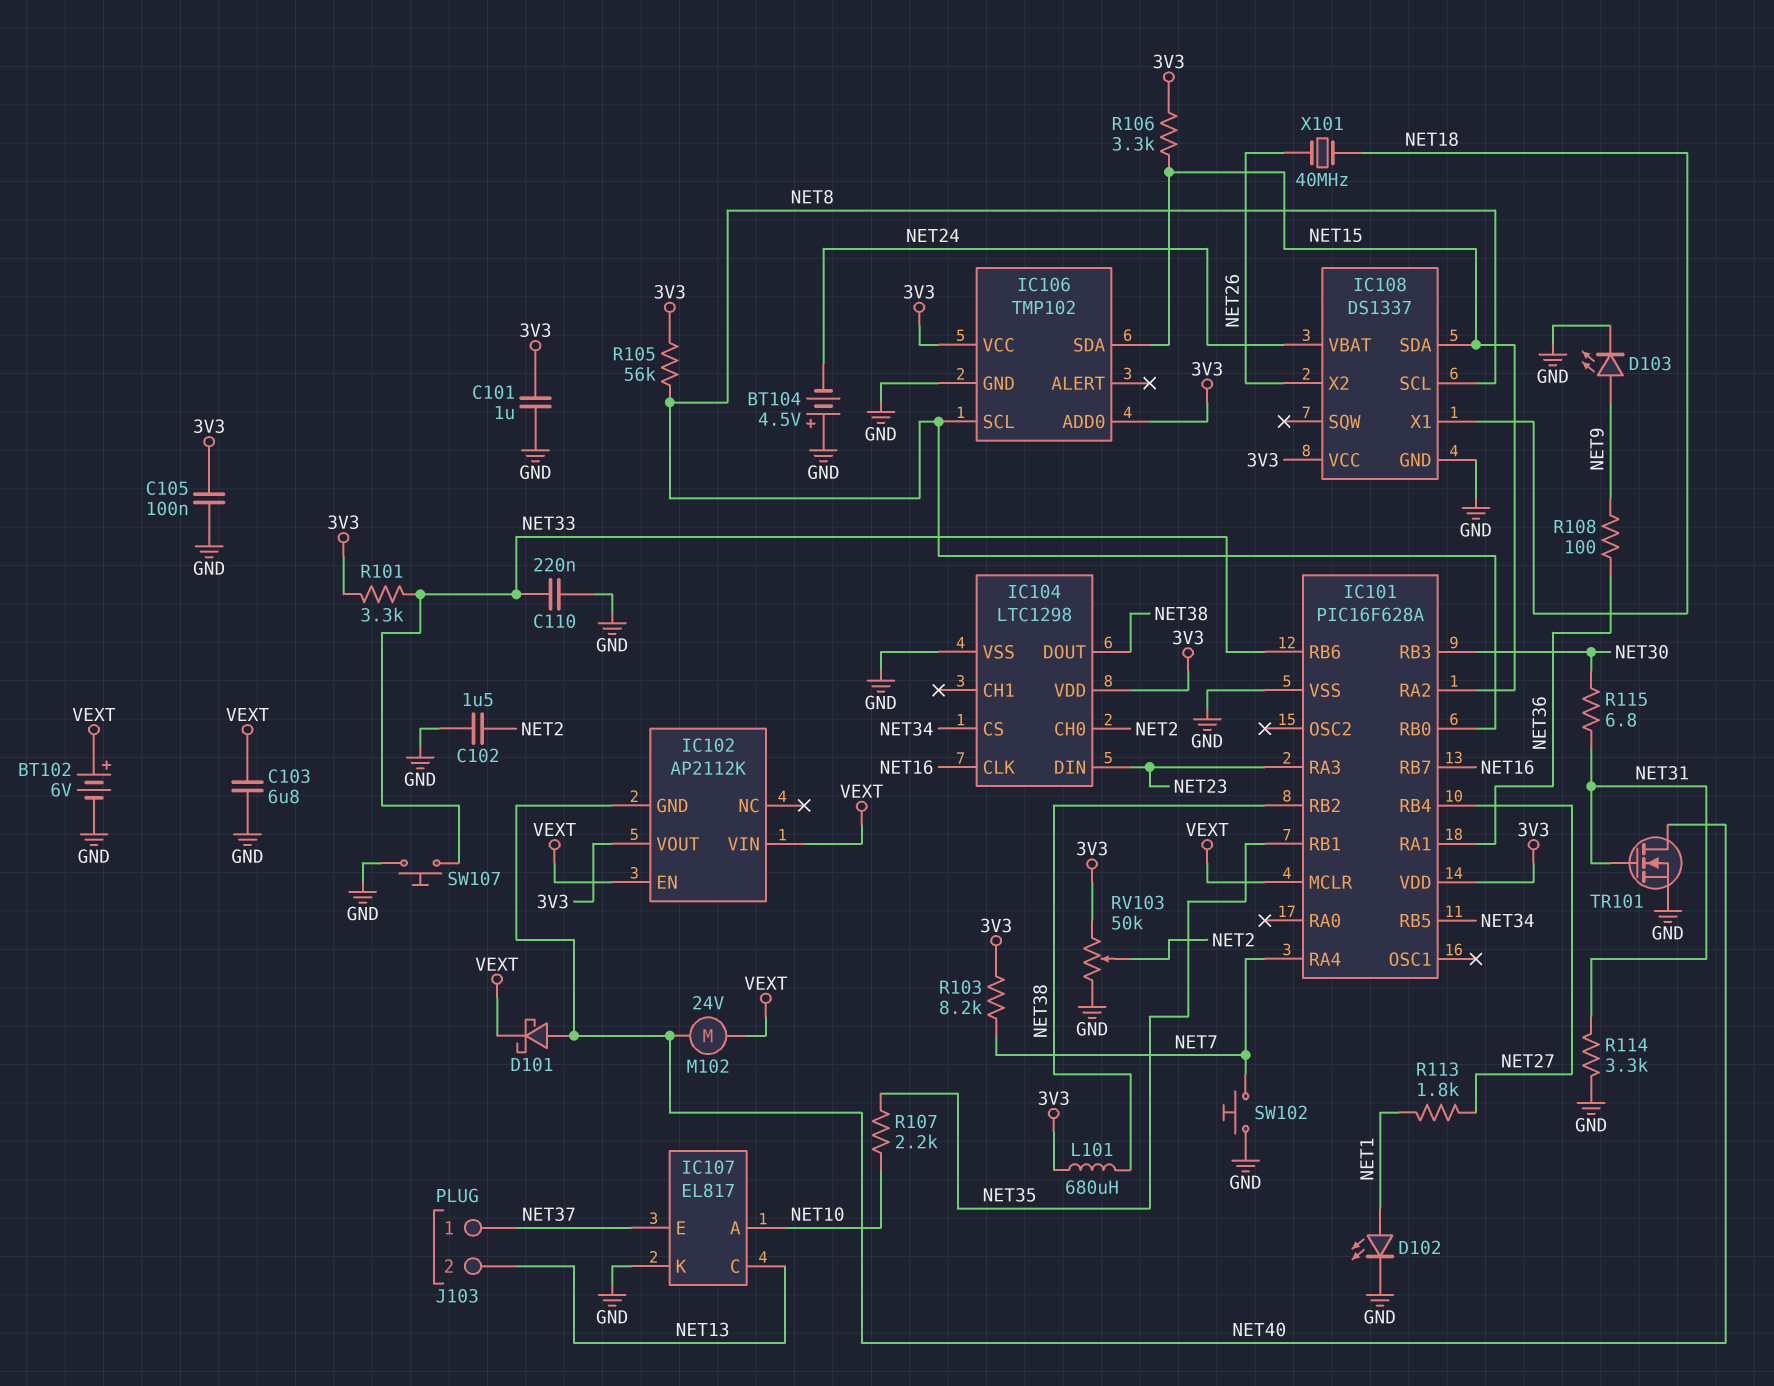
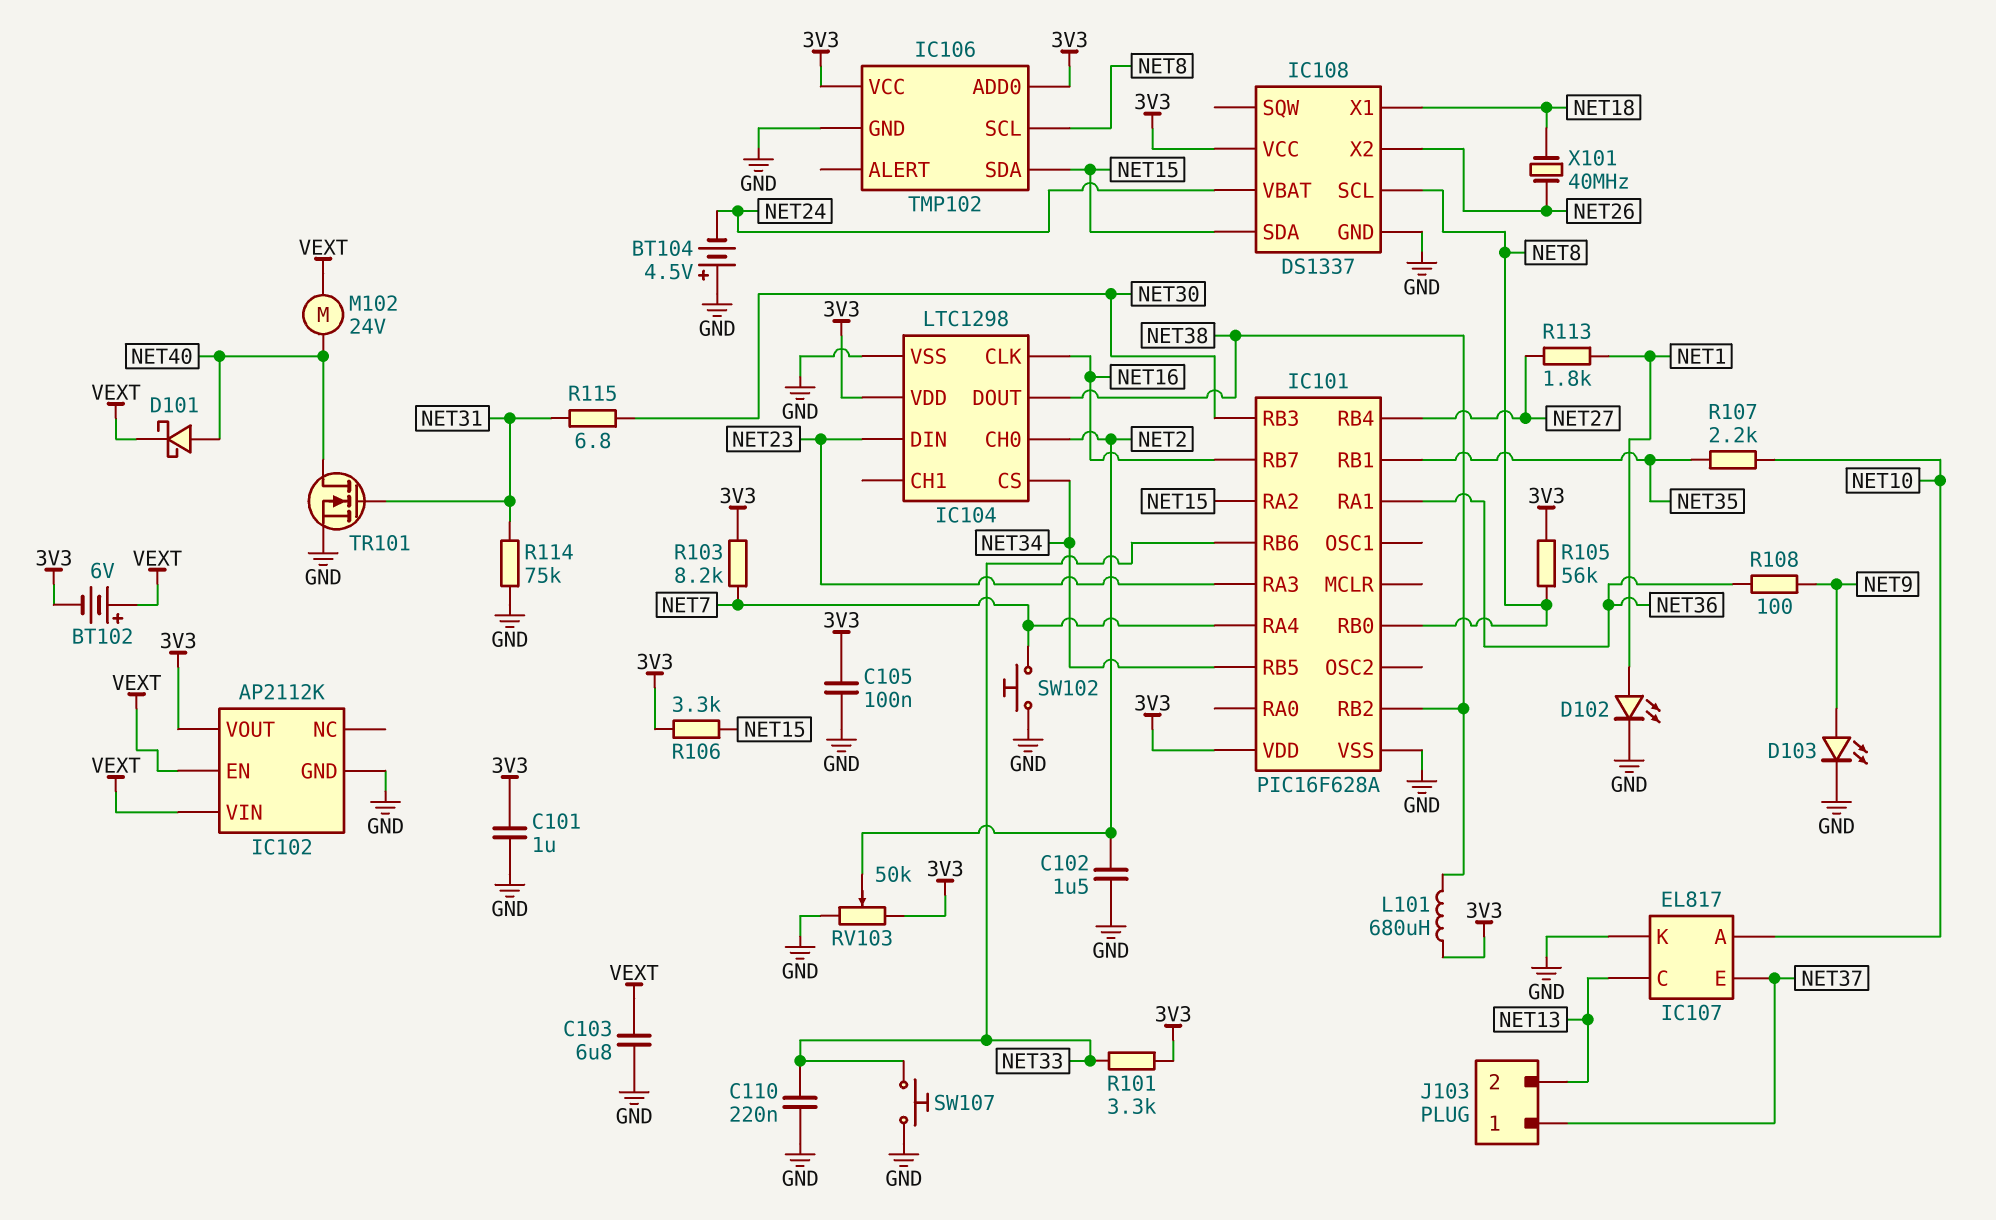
BT102: 6V (plus VEXT, minus GND) -> 6V (plus VEXT, minus 3V3)
IC101 pin MCLR: VEXT -> none
IC102 pin GND: NET40 -> GND
R114: 3.3k (GND, NET31) -> 75k (GND, NET31)

